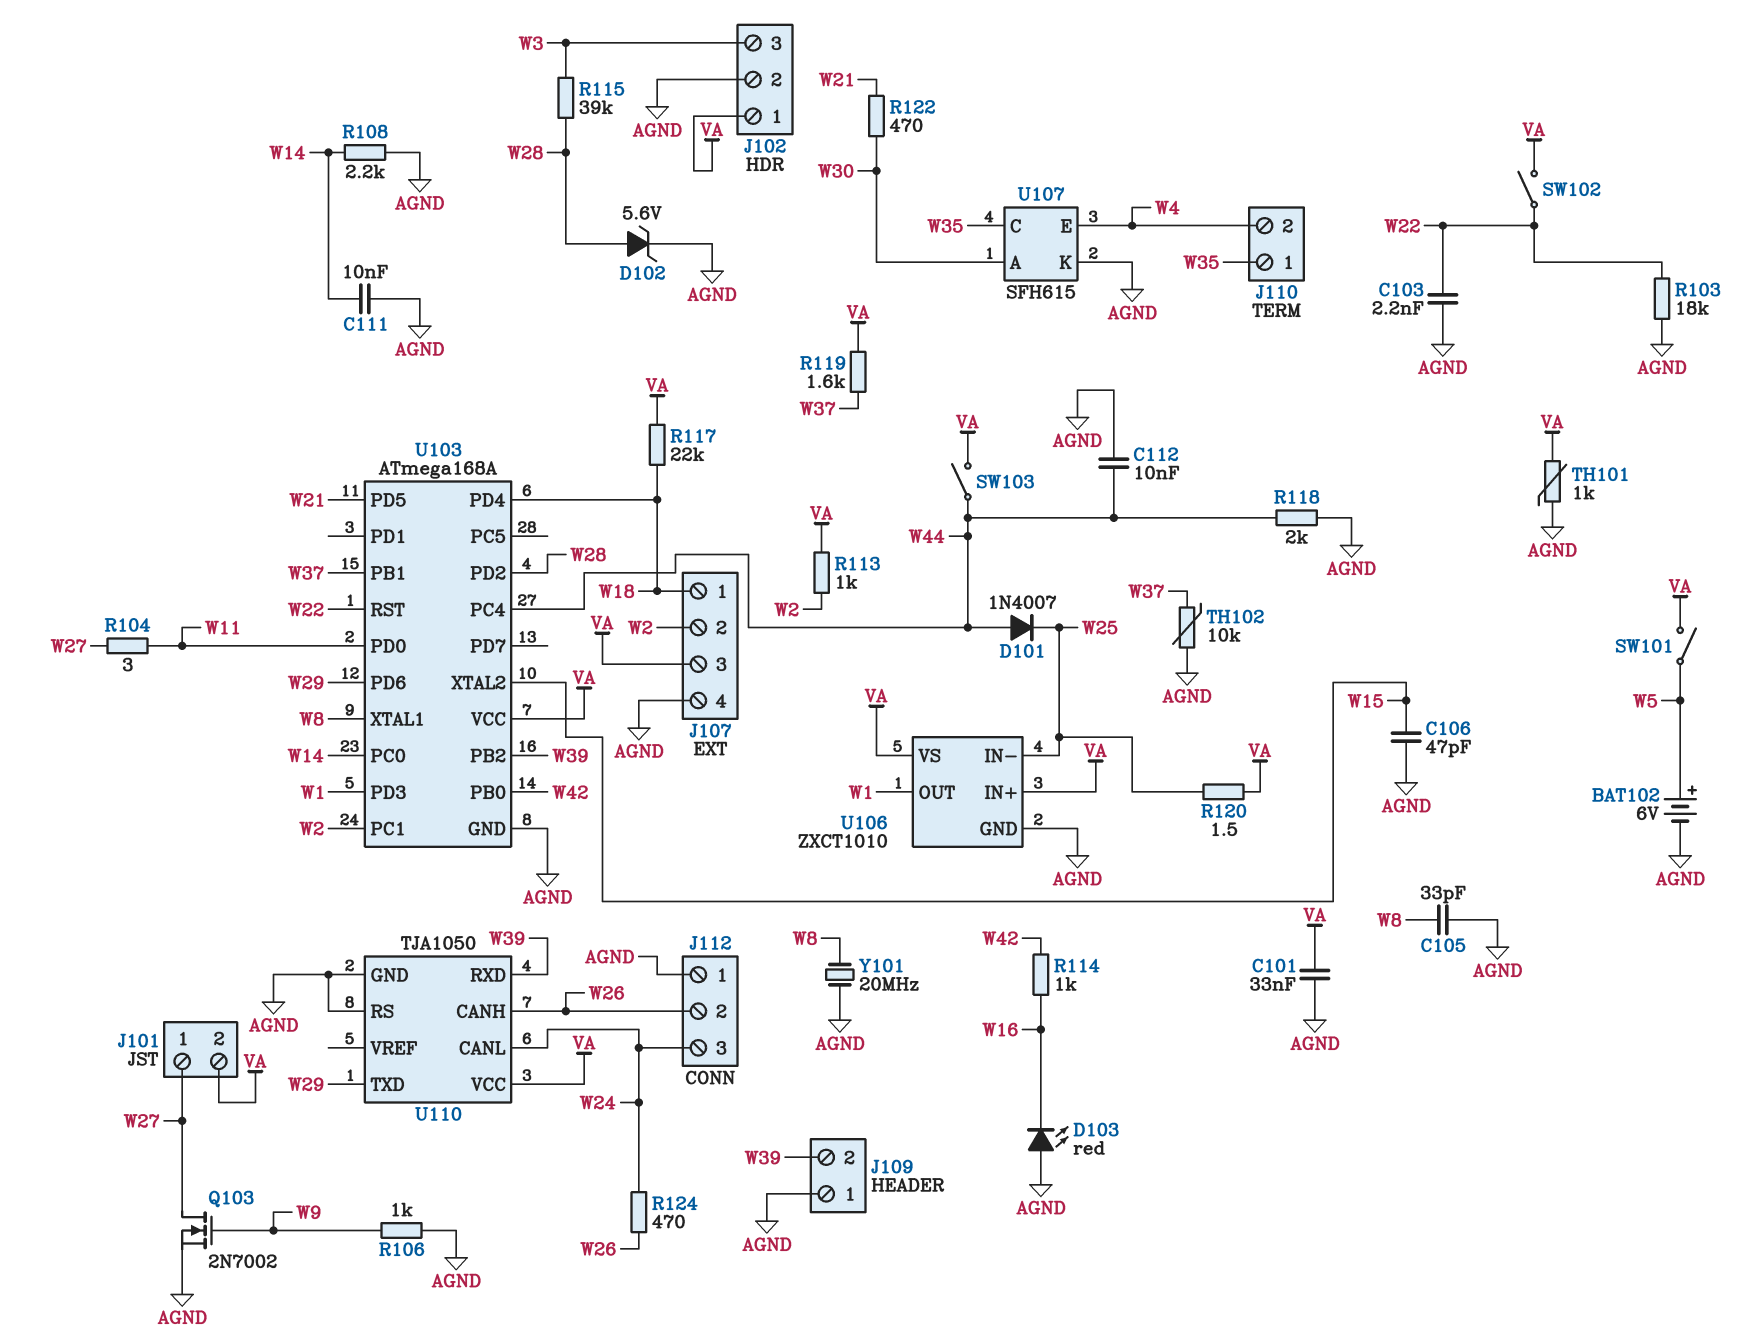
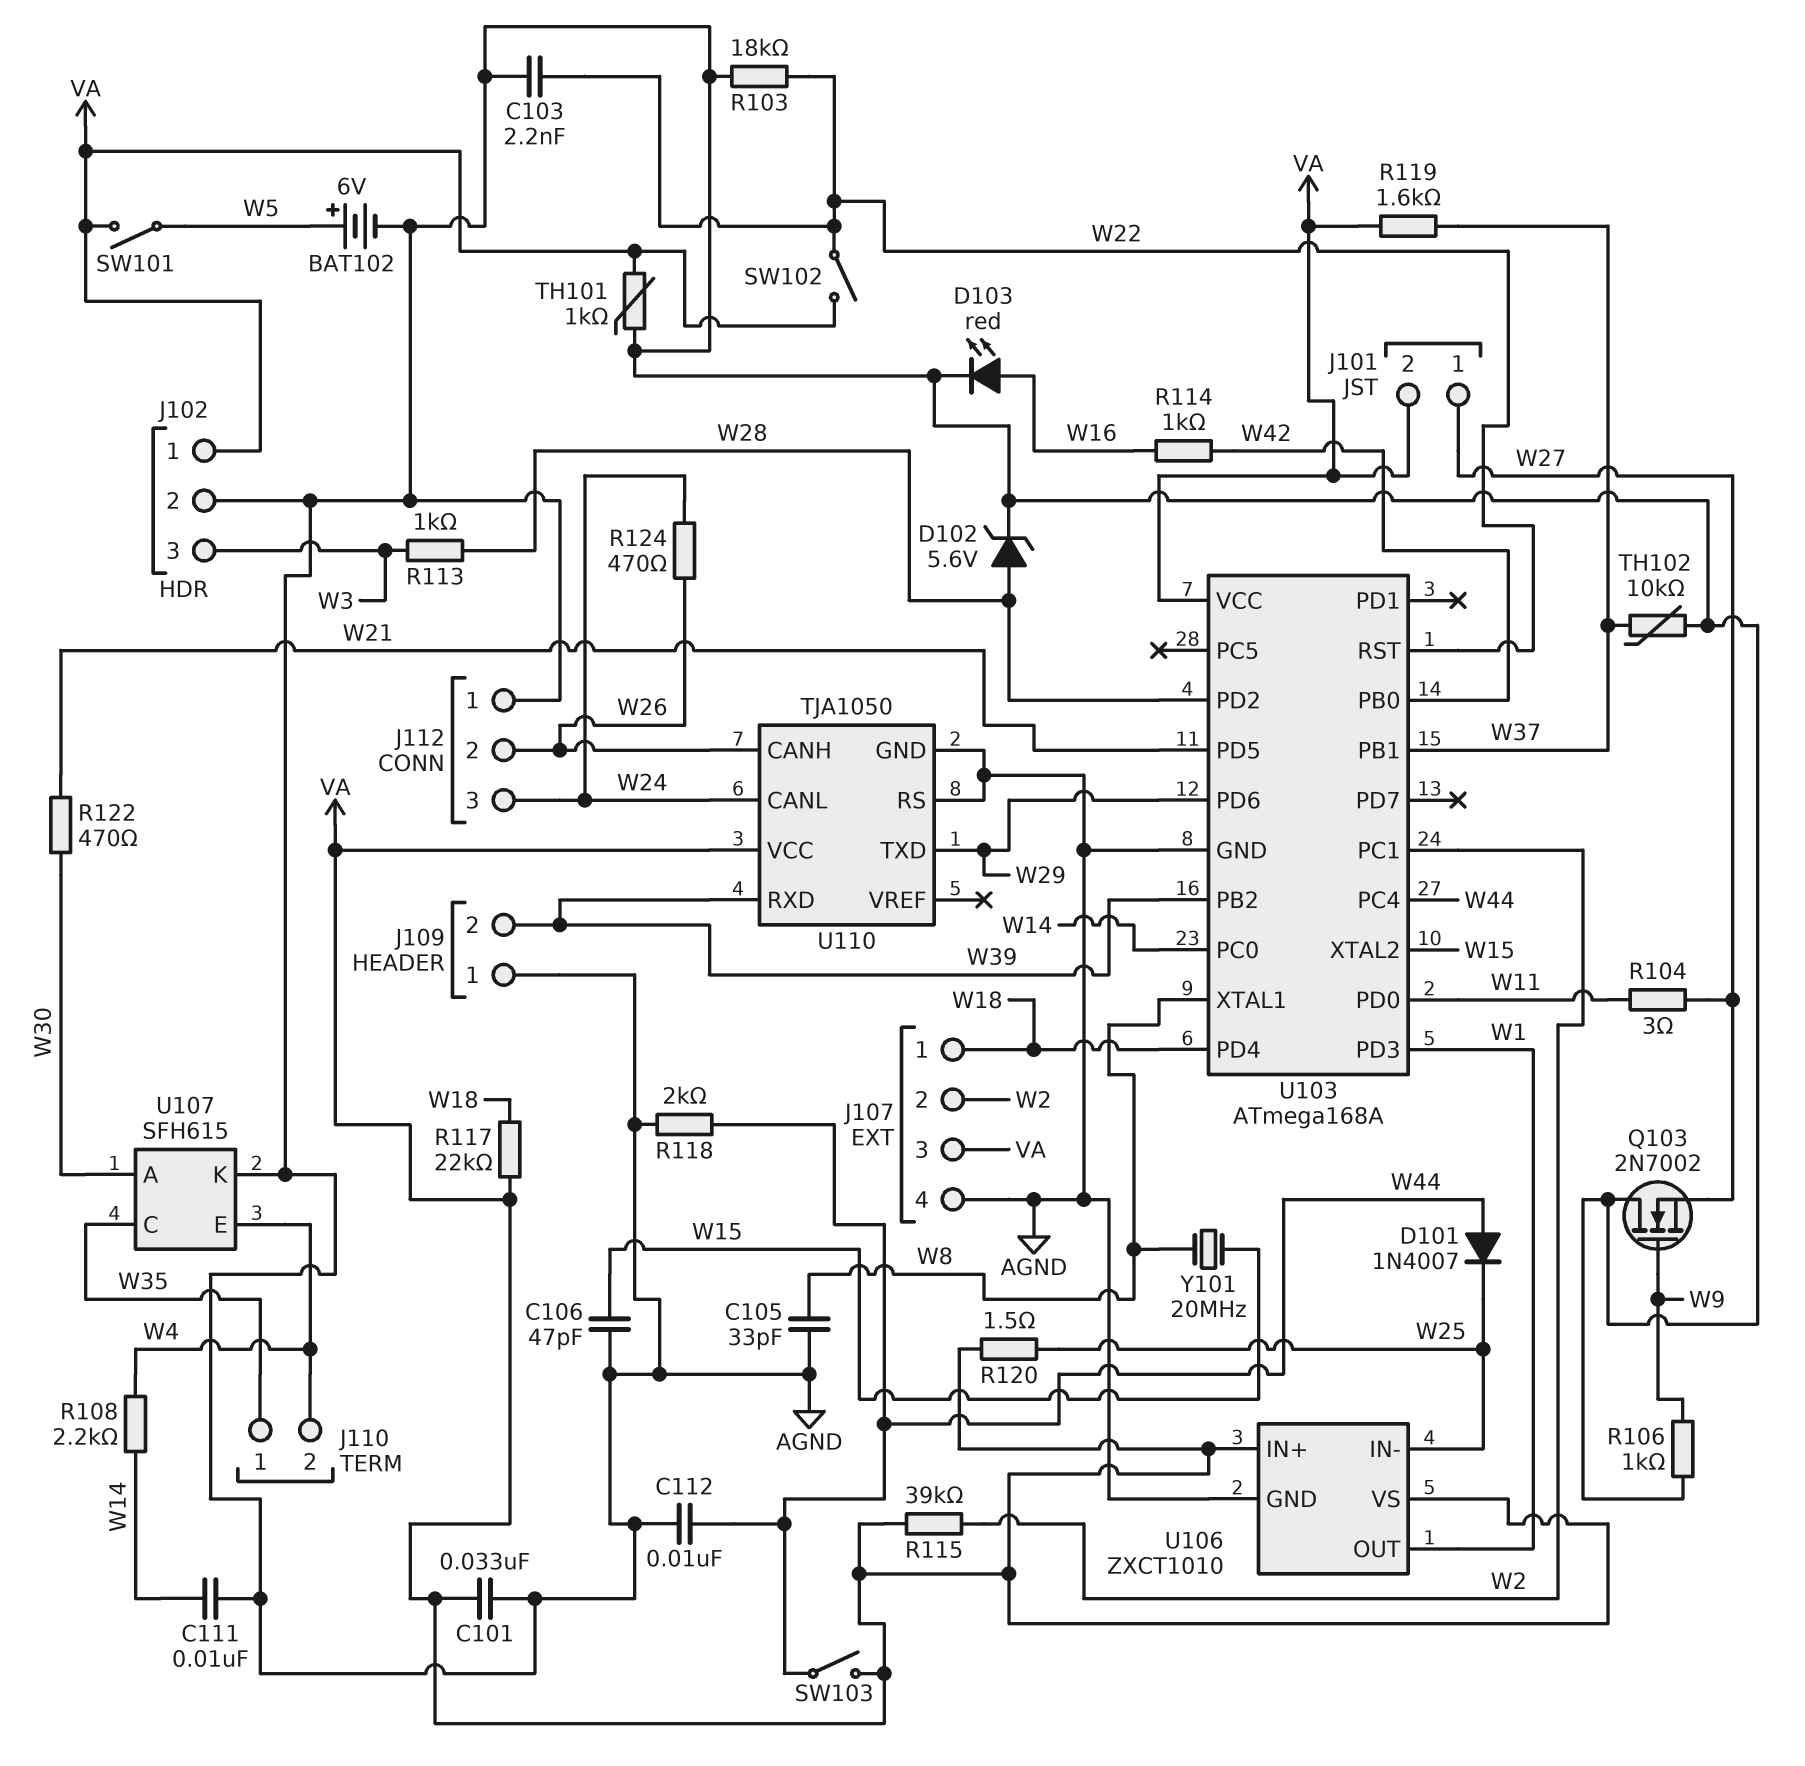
D103: LED red (A AGND, K W16) -> LED red (A W16, K AGND)
Q103: NMOS 2N7002 (G W9, D W27, S AGND) -> NMOS 2N7002 (G W9, D AGND, S W27)
R108: 2.2k (AGND, W14) -> 2.2k (W4, W14)
R113: 1k (VA, W2) -> 1k (W3, W28)
R115: 39k (W3, W28) -> 39k (VA, W2)
Y101: 20MHz (AGND, W8) -> 20MHz (W8, W15)

